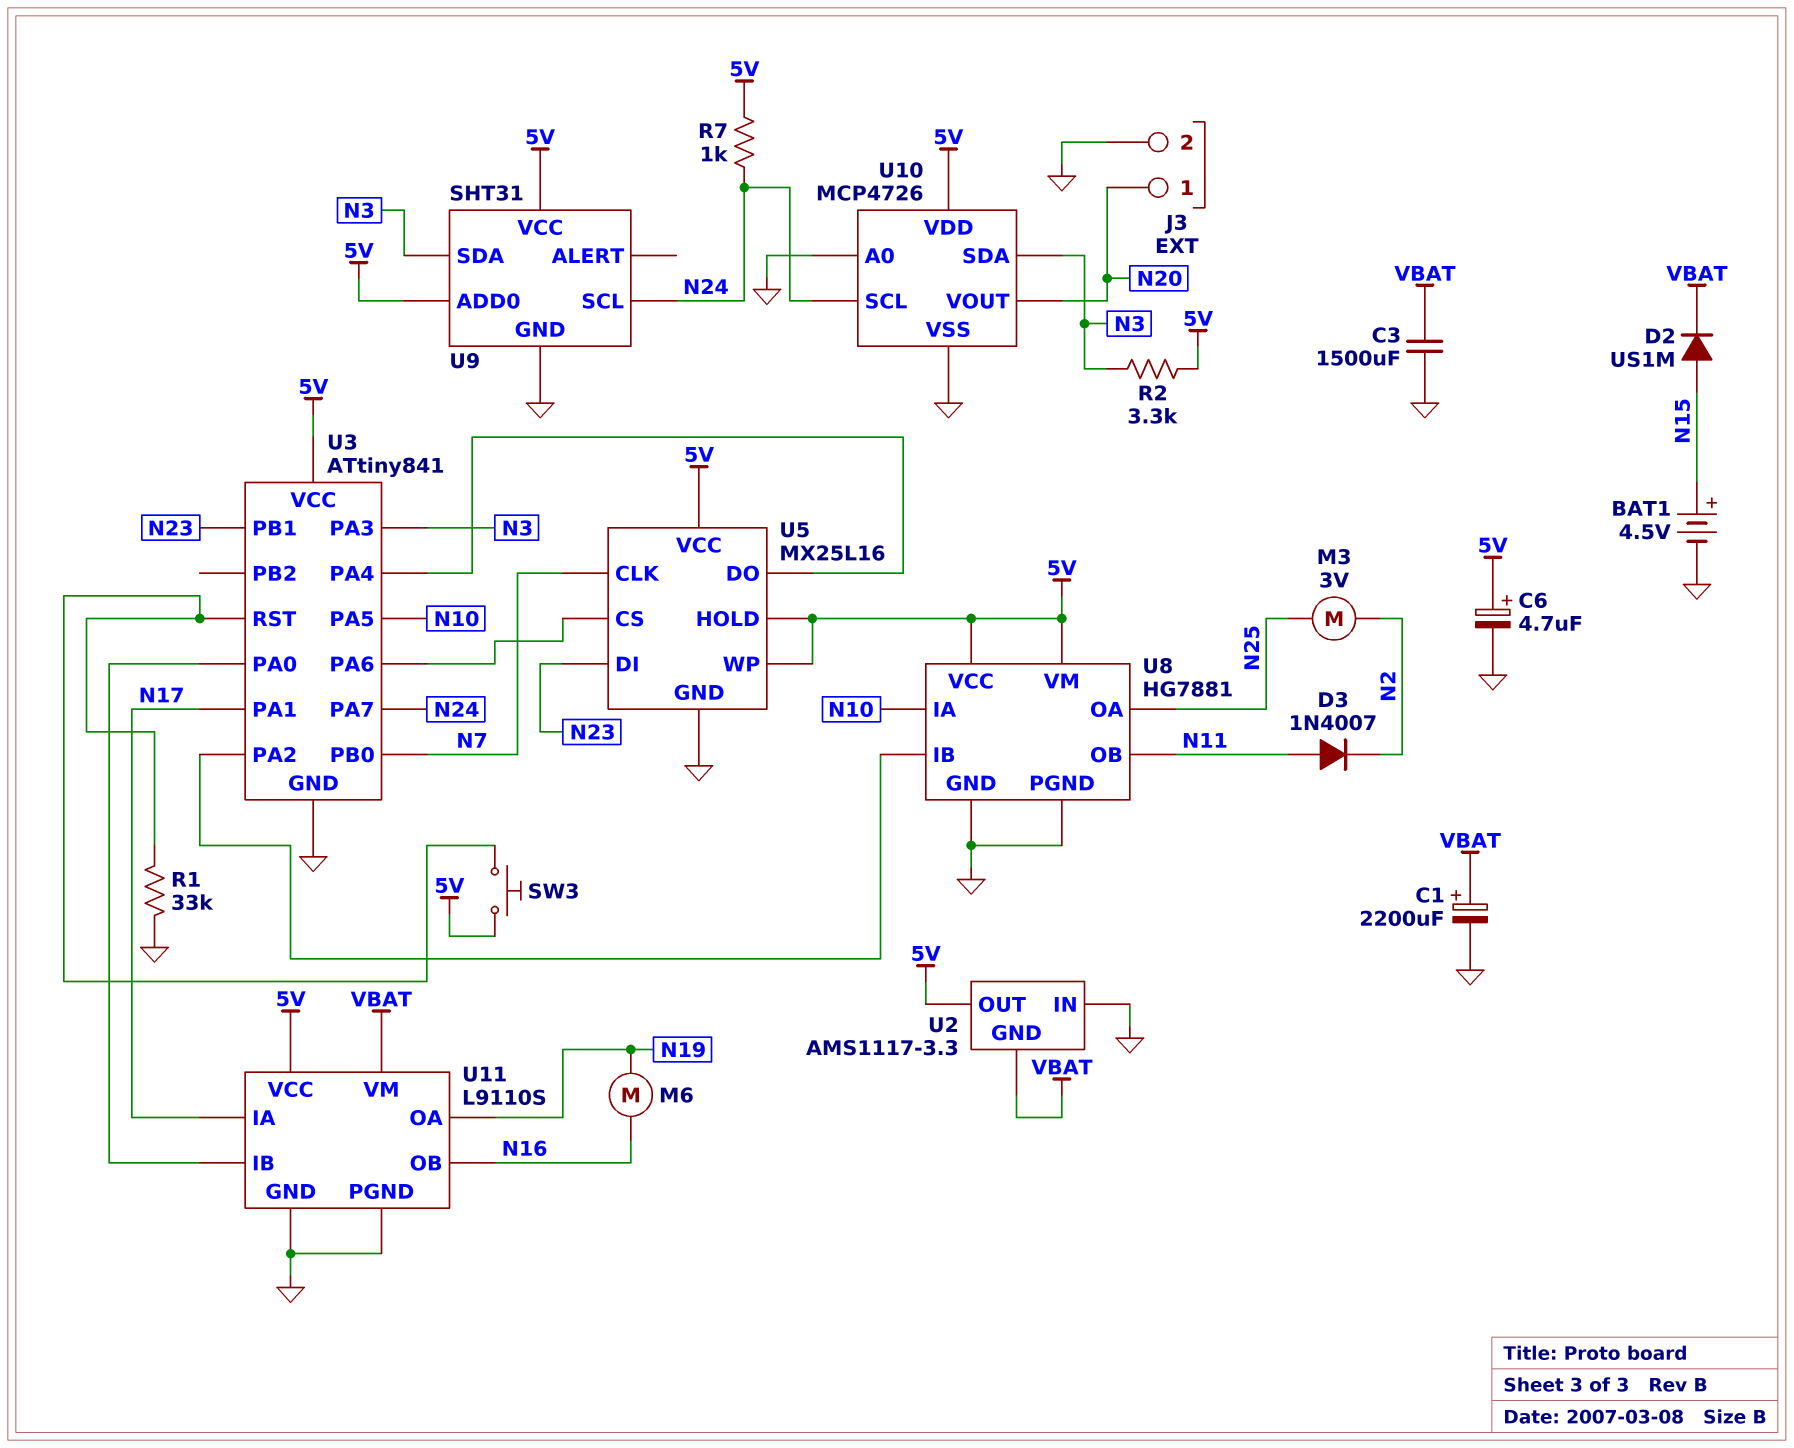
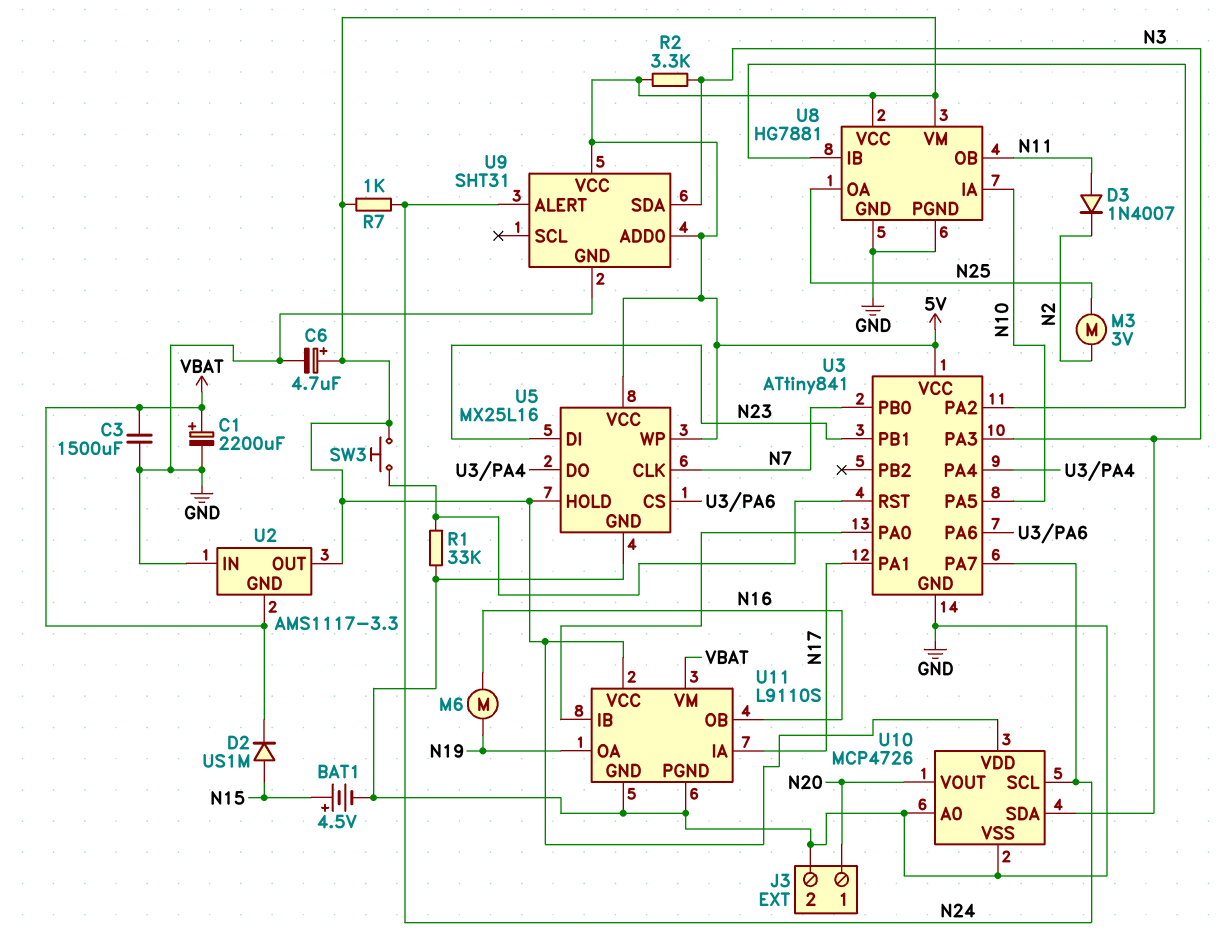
U9 pin ALERT: none -> N24
U9 pin SCL: N24 -> none

